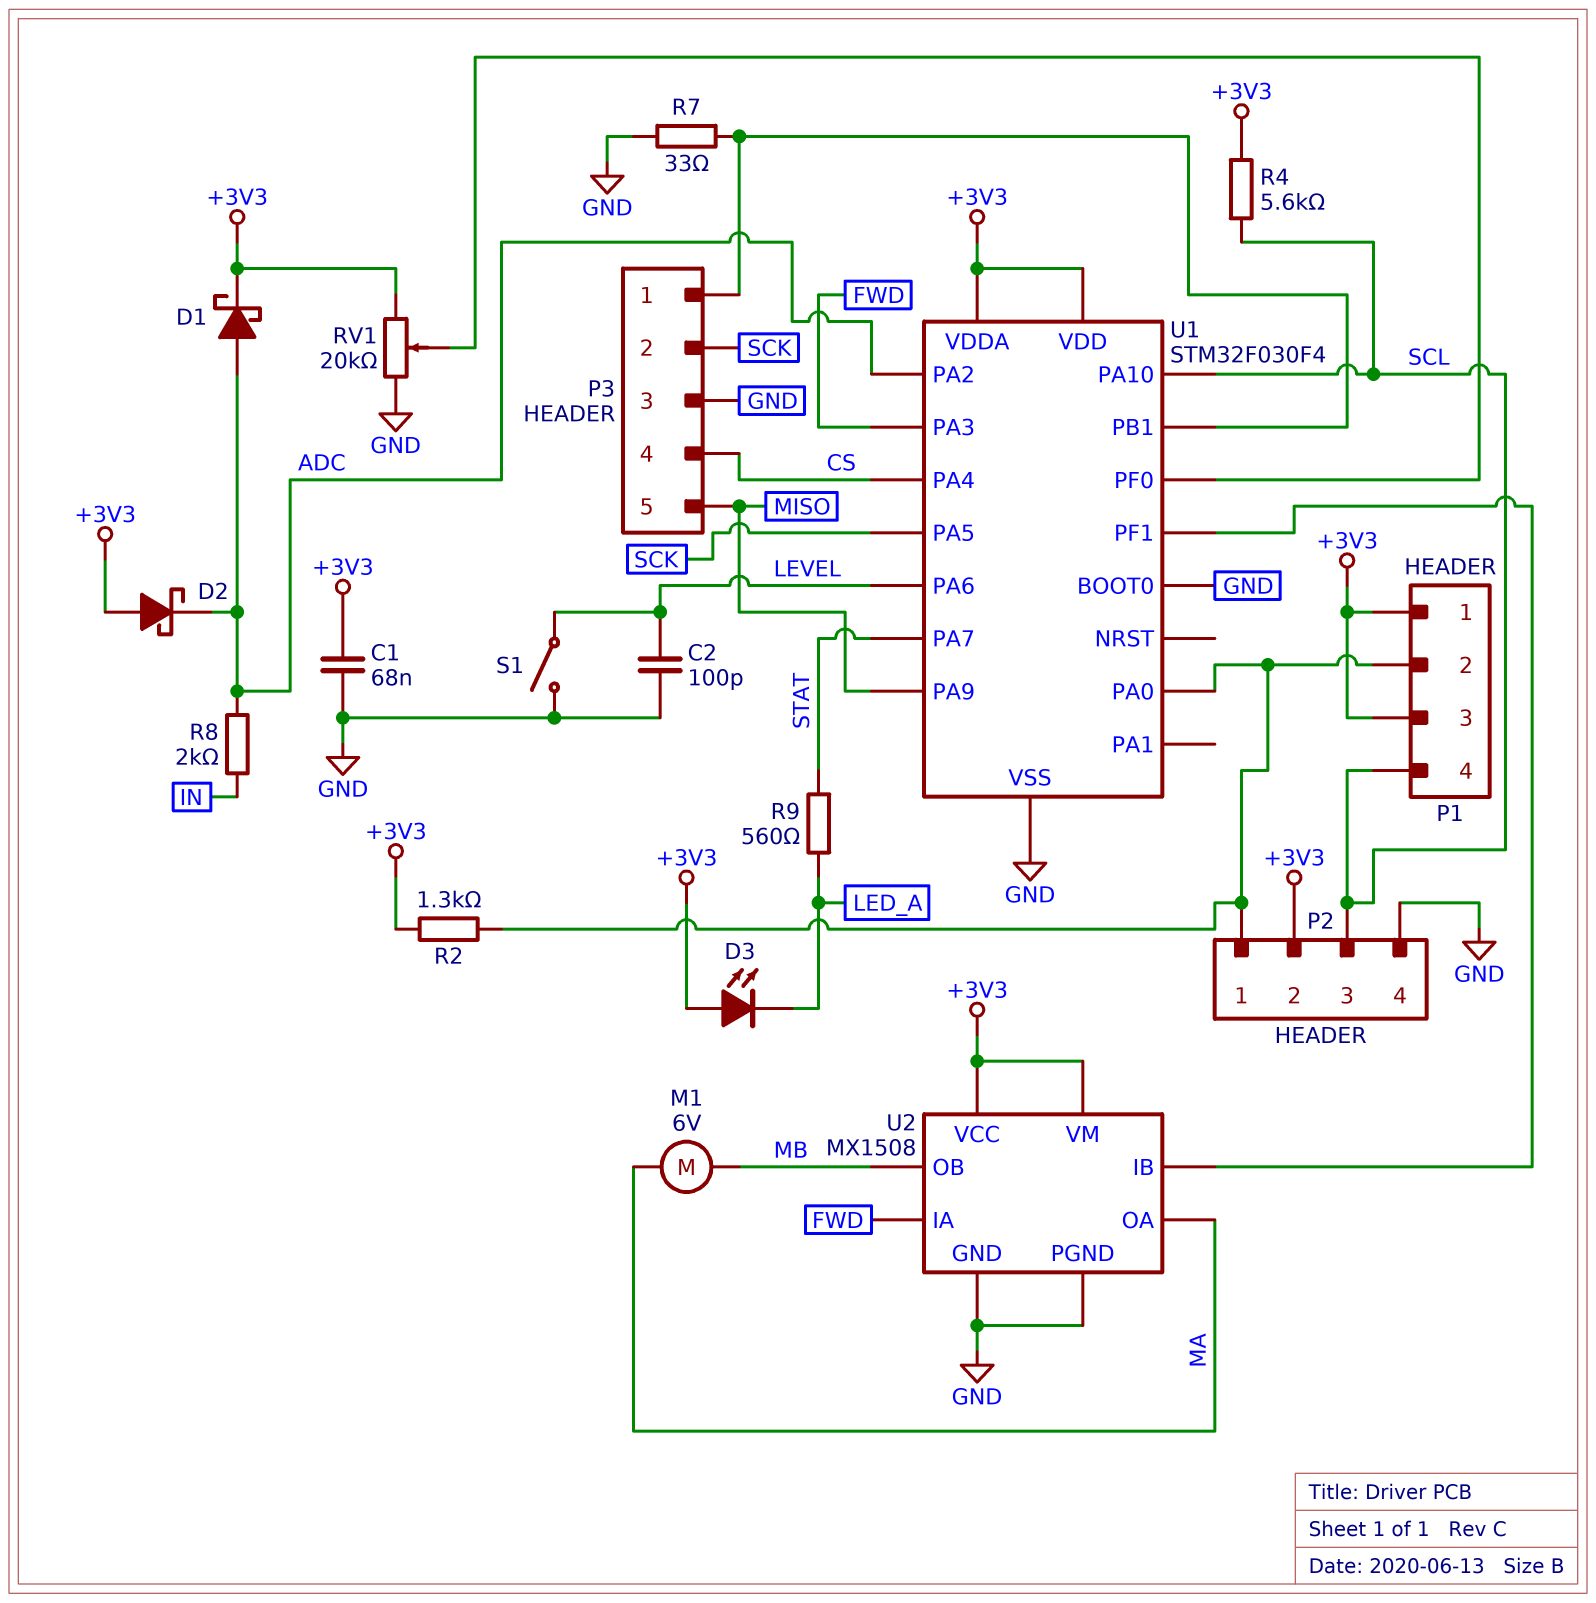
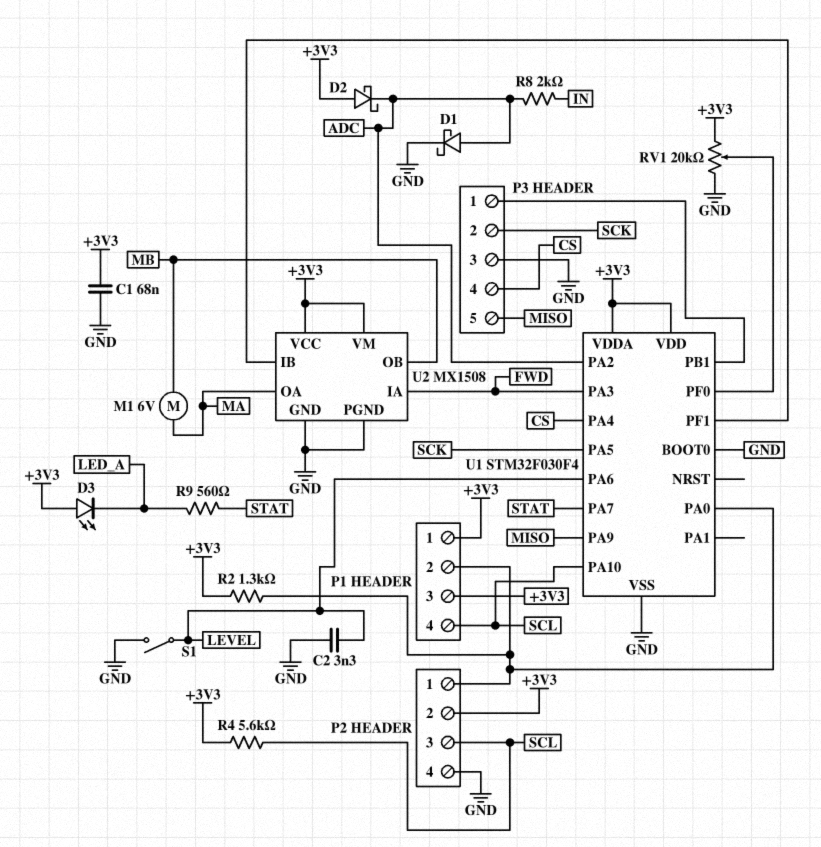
C2: 100pF (GND, LEVEL) -> 3.3nF (GND, LEVEL)
D1: schottky (A ADC, K +3V3) -> schottky (A ADC, K GND)
R7: 33 (GND, P3/1) -> none

